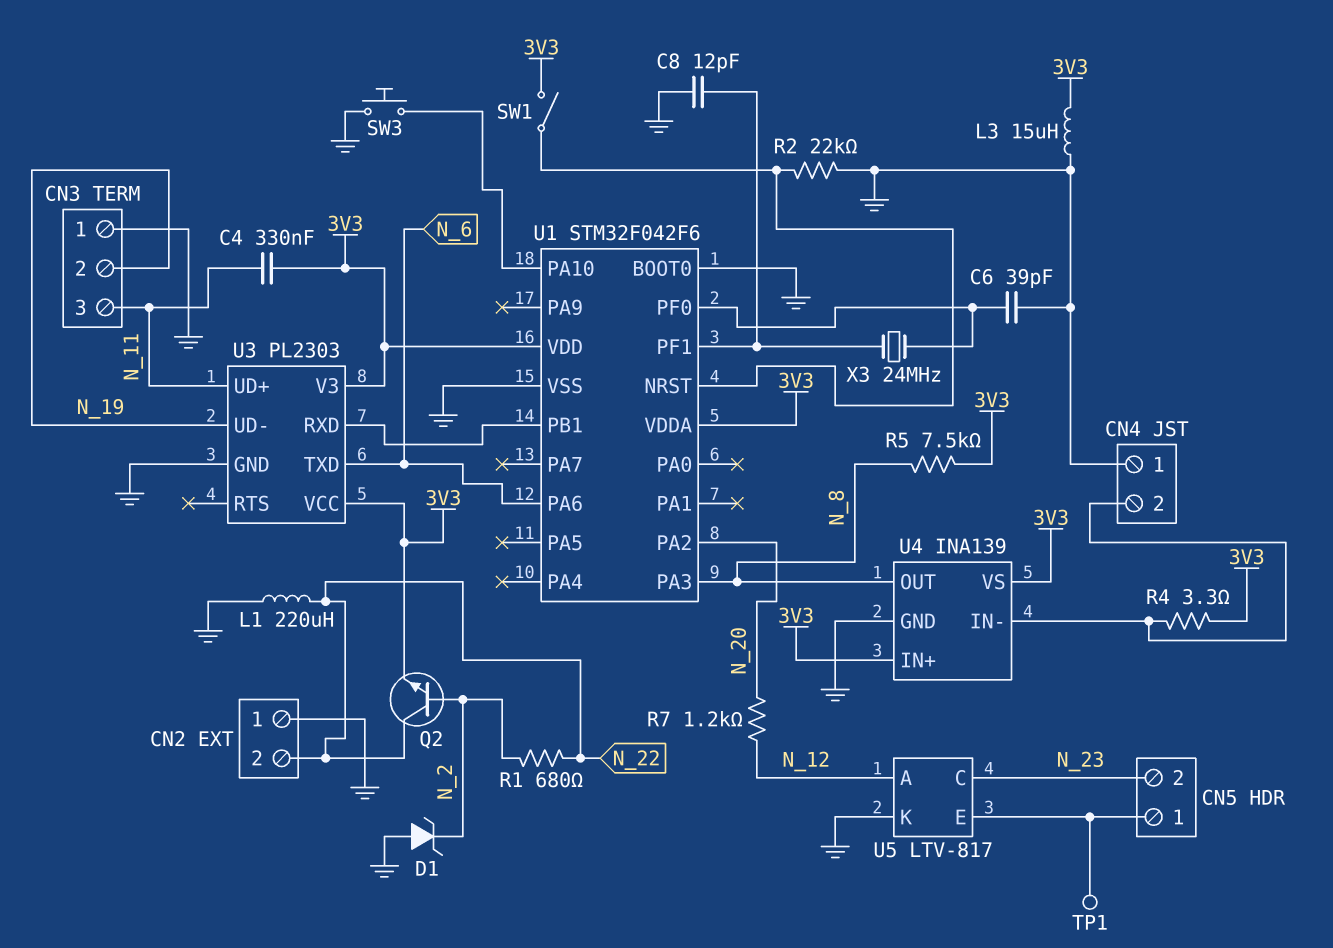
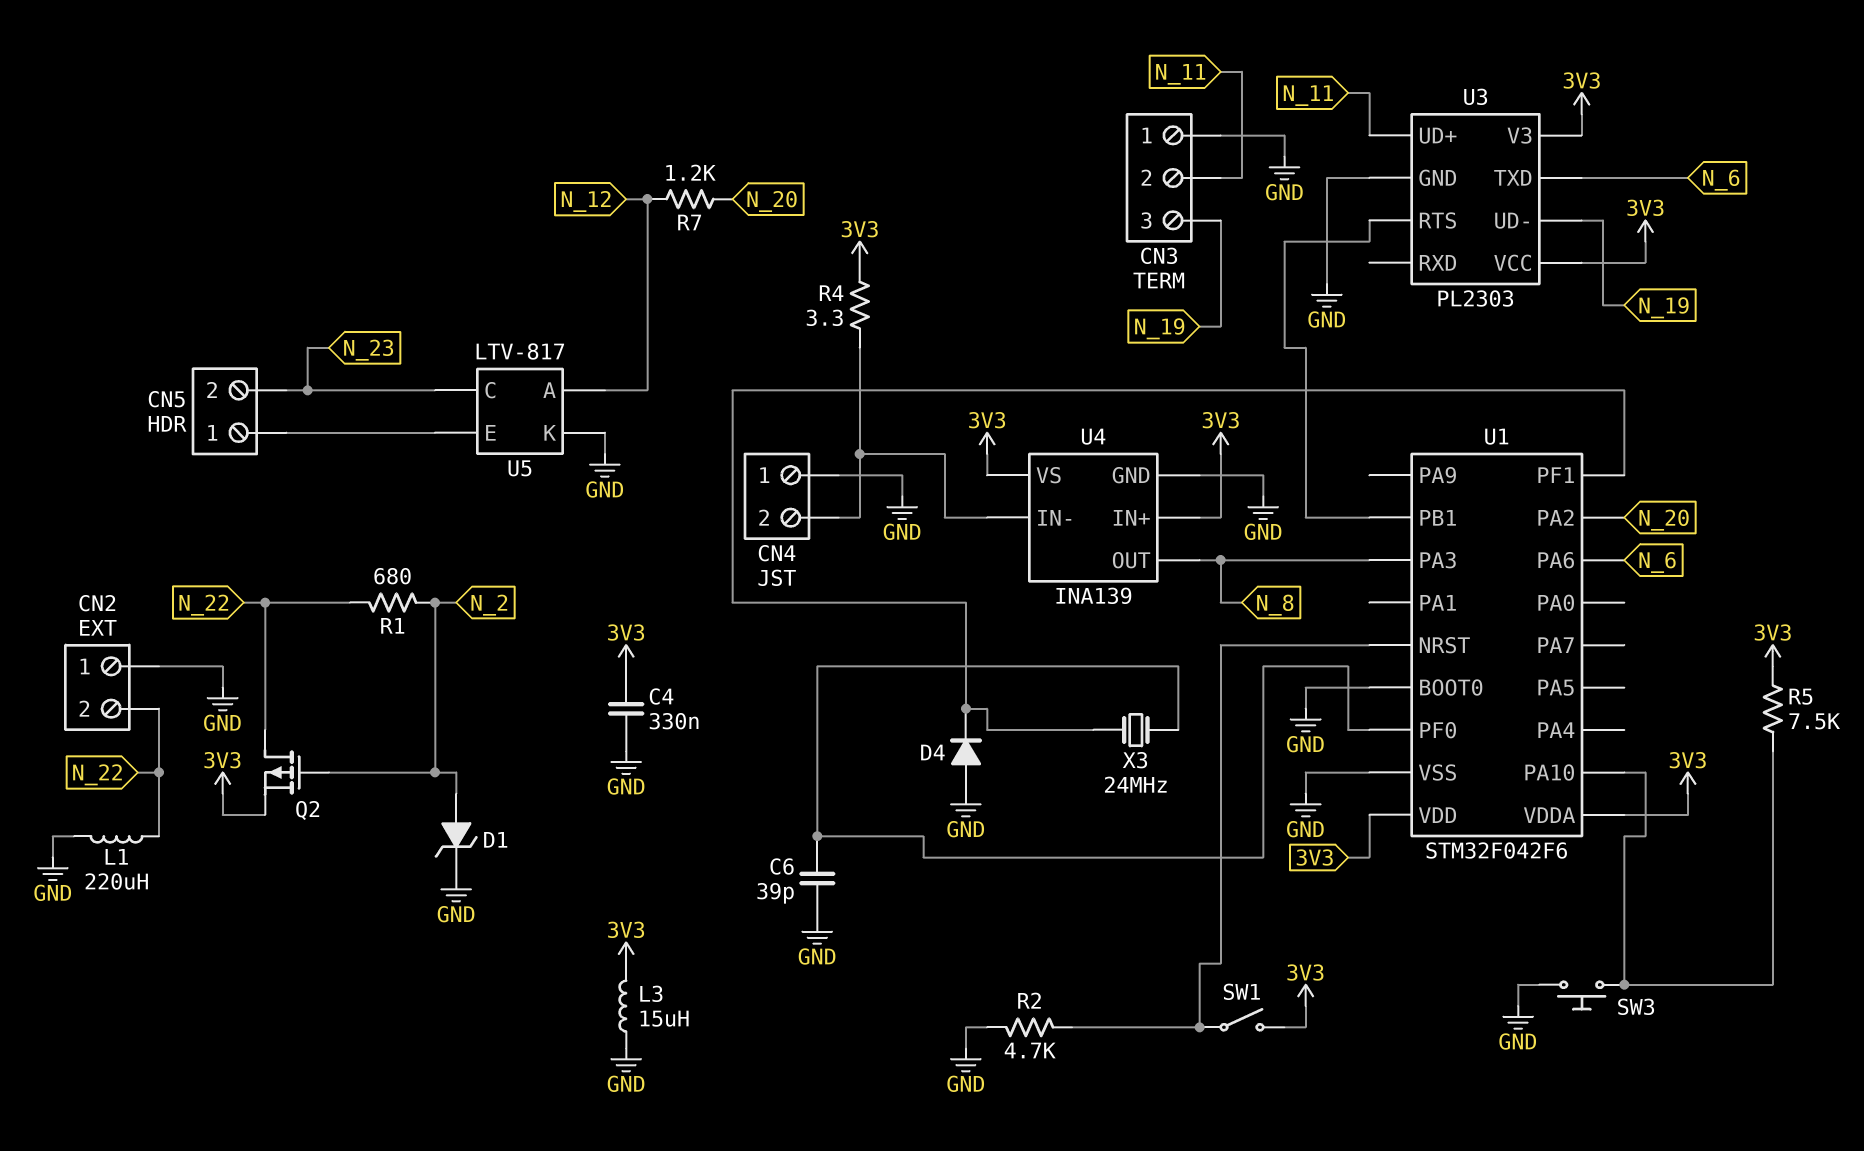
C4: 330nF (3V3, N_11) -> 330nF (3V3, GND)
C8: 12pF (GND, U1/PF1) -> none
CN3 pin 2: N_19 -> N_11
CN3 pin 3: N_11 -> N_19
D1: zener (A GND, K N_2) -> zener (A N_2, K GND)
D4: none -> diode (A GND, K U1/PF1)
Q2: NPN (B N_2, C N_22, E 3V3) -> PMOS (G N_2, D N_22, S 3V3)
R2: 22k (GND, U1/NRST) -> 4.7k (GND, U1/NRST)
R5: 7.5k (3V3, N_8) -> 7.5k (3V3, U1/PA10)
TP1: test point (CN5/1) -> none
U3 pin RTS: none -> U1/PB1
U3 pin RXD: U1/PB1 -> none

